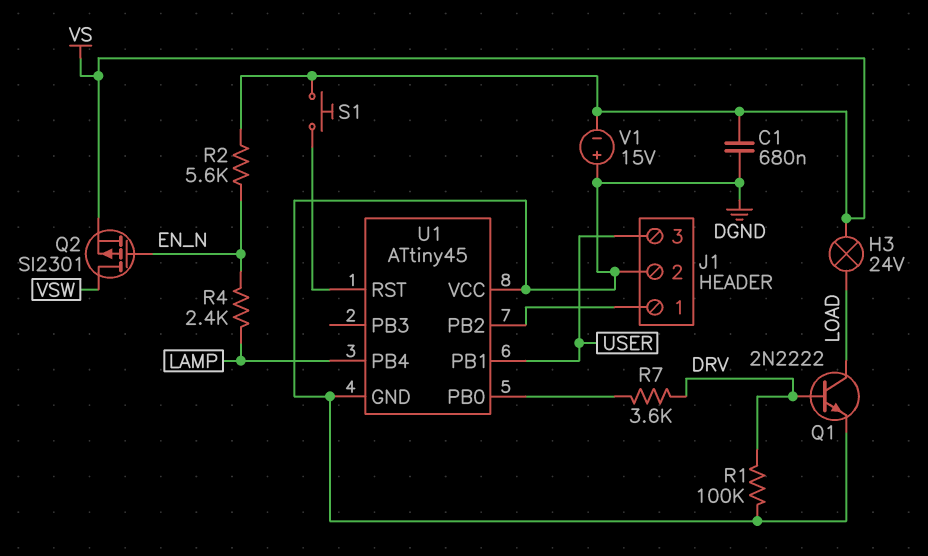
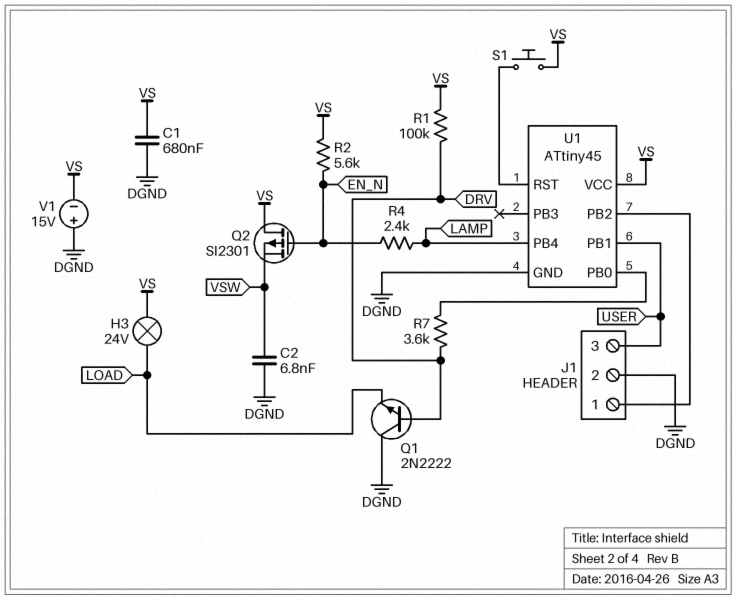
C2: none -> 6.8nF (DGND, VSW)
Q1: NPN 2N2222 (B DRV, C LOAD, E DGND) -> NPN 2N2222 (B DRV, C DGND, E LOAD)
Q2: PMOS SI2301 (G EN_N, D VSW, S VS) -> PMOS SI2301 (G EN_N, D VS, S VSW)
R1: 100k (DGND, DRV) -> 100k (DRV, VS)
U1 pin VCC: DGND -> VS

